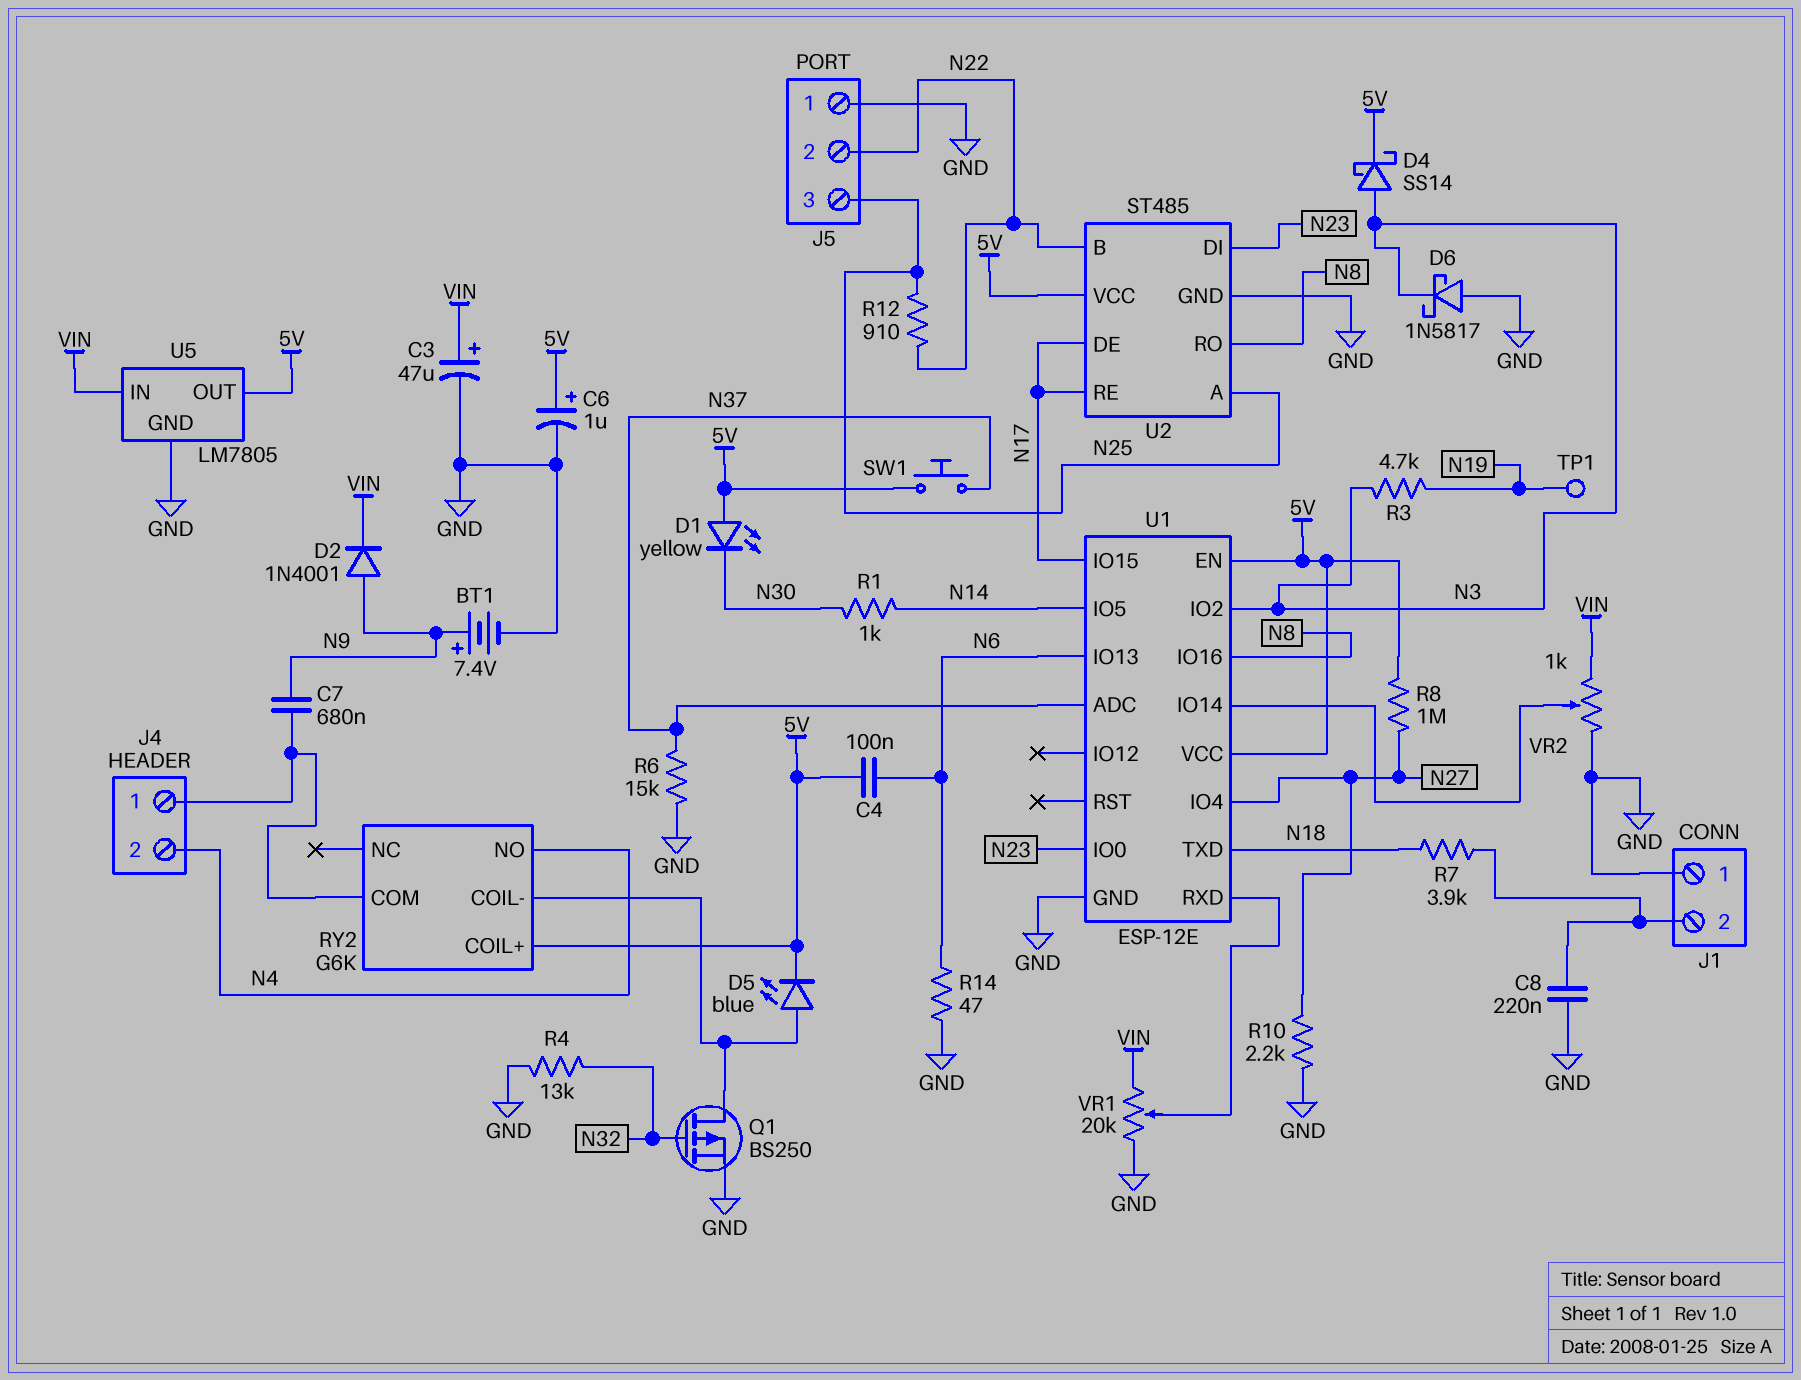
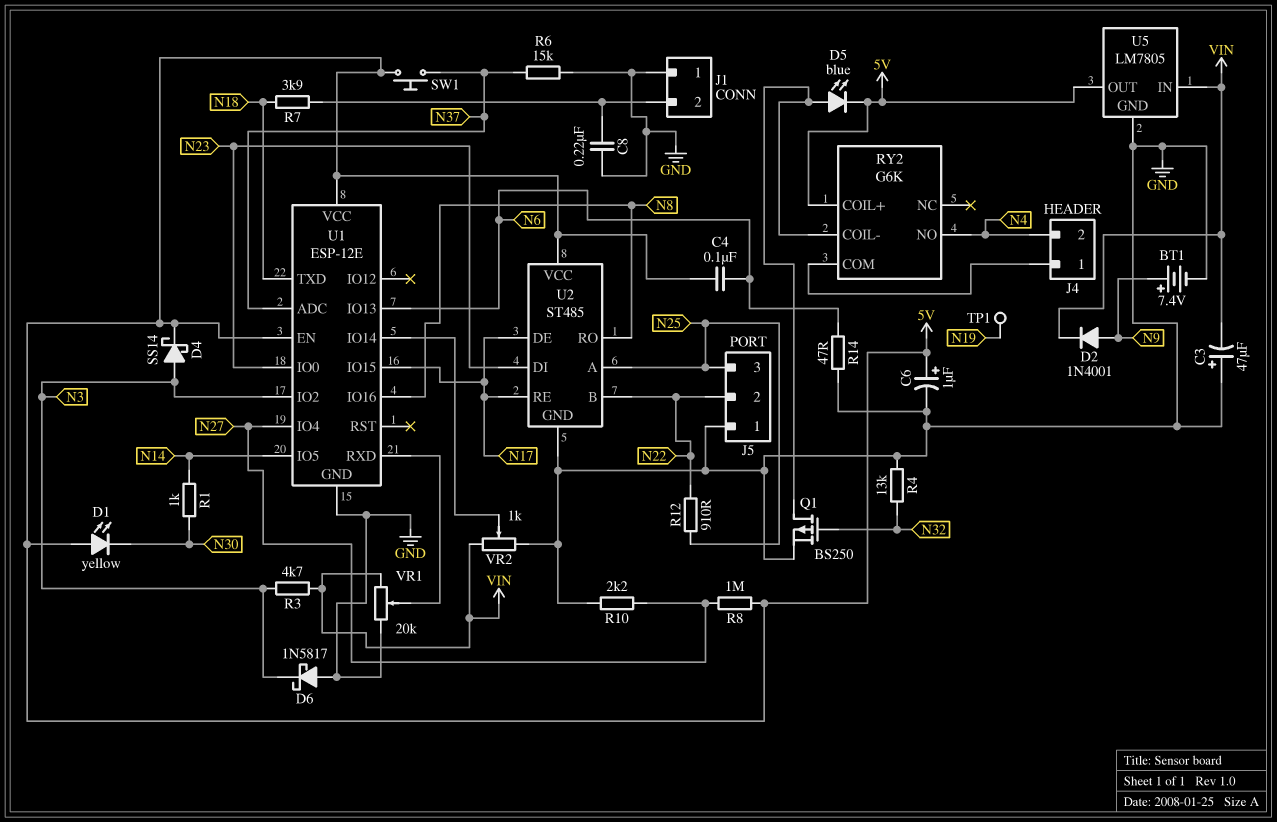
C3: 47uF (plus VIN, minus GND) -> 47uF (plus GND, minus VIN)
C7: 680nF (J4/1, N9) -> none
R3: 4.7k (N3, N19) -> 4.7k (N3, VIN)

